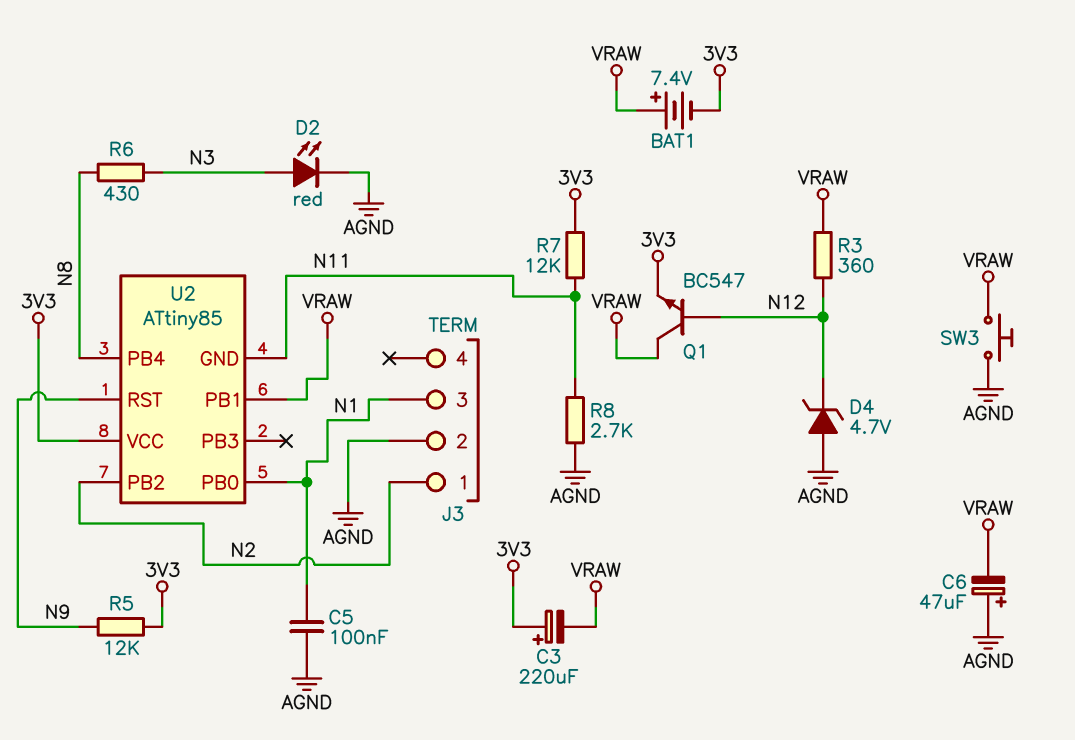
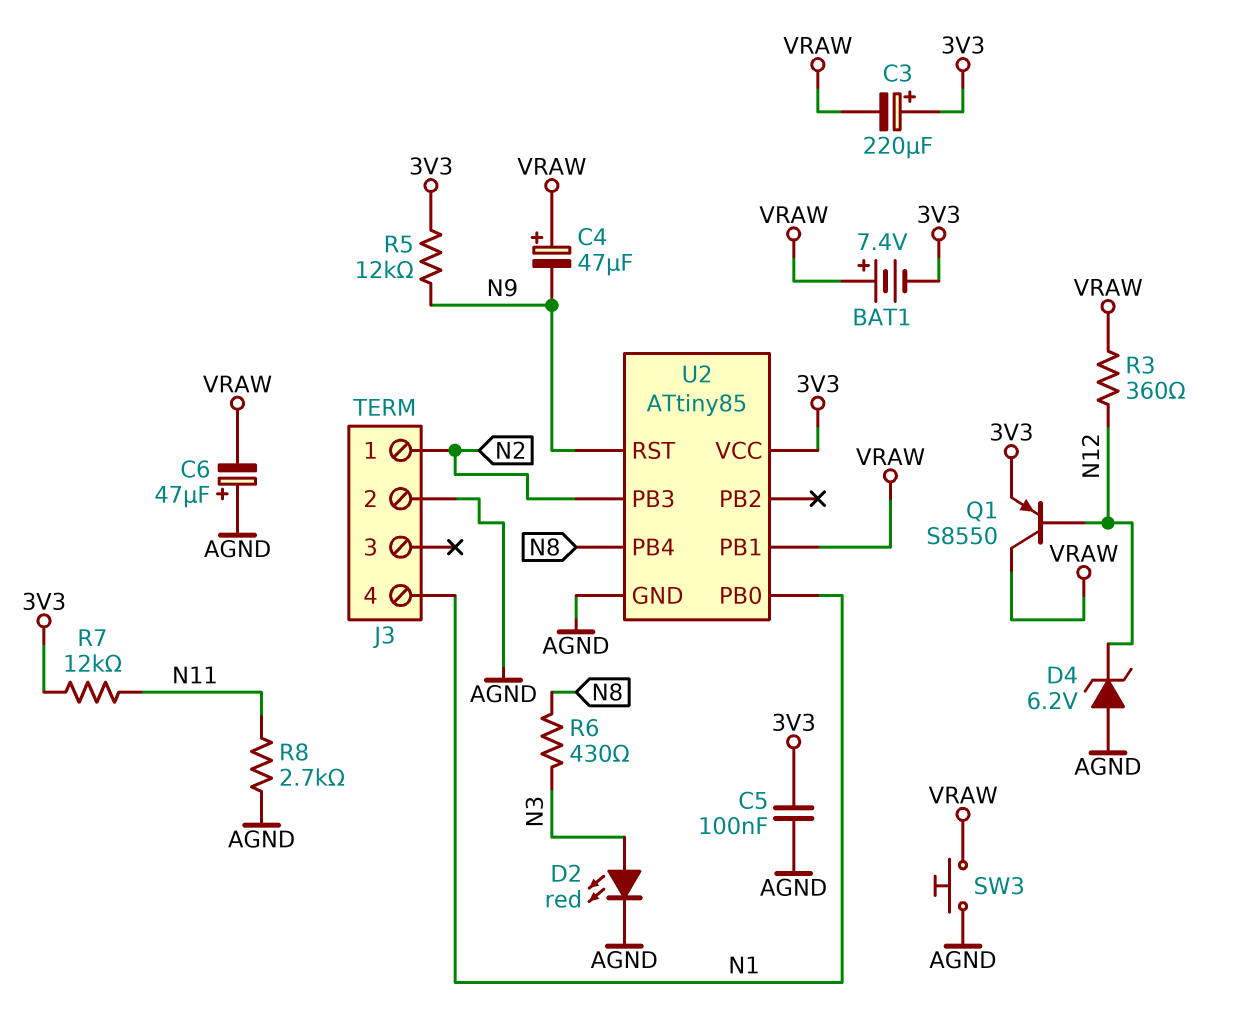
C4: none -> 47uF (plus VRAW, minus N9)
C5: 100nF (AGND, N1) -> 100nF (3V3, AGND)
D4: zener 4.7V (A AGND, K N12) -> zener 6.2V (A AGND, K N12)
J3 pin 3: N1 -> none
J3 pin 4: none -> N1
Q1: NPN BC547 (B N12, C VRAW, E 3V3) -> PNP S8550 (B N12, C VRAW, E 3V3)
U2 pin GND: N11 -> AGND
U2 pin PB2: N2 -> none
U2 pin PB3: none -> N2

